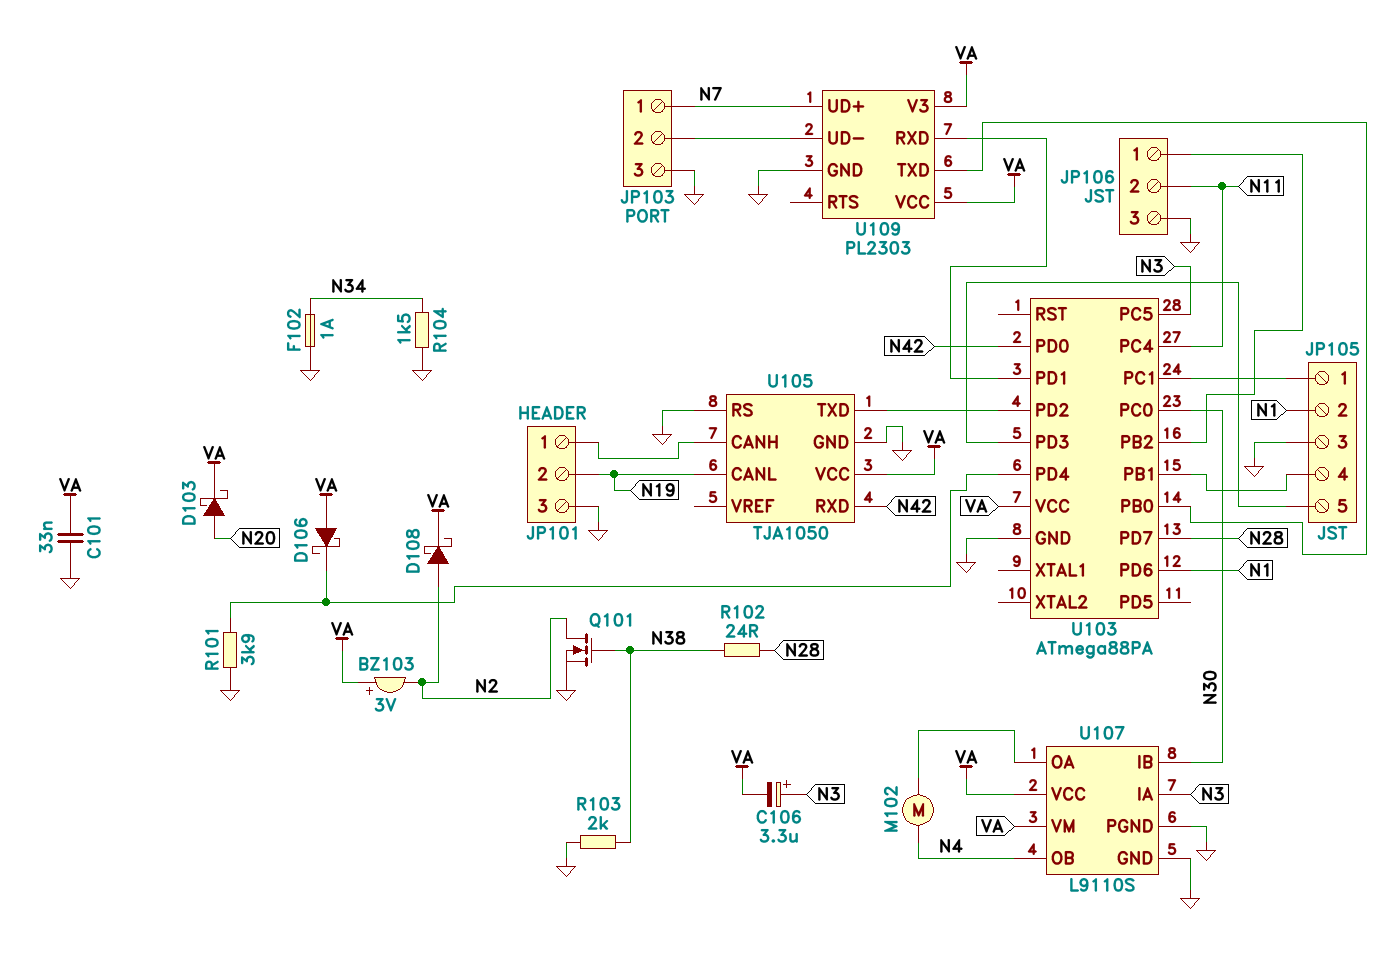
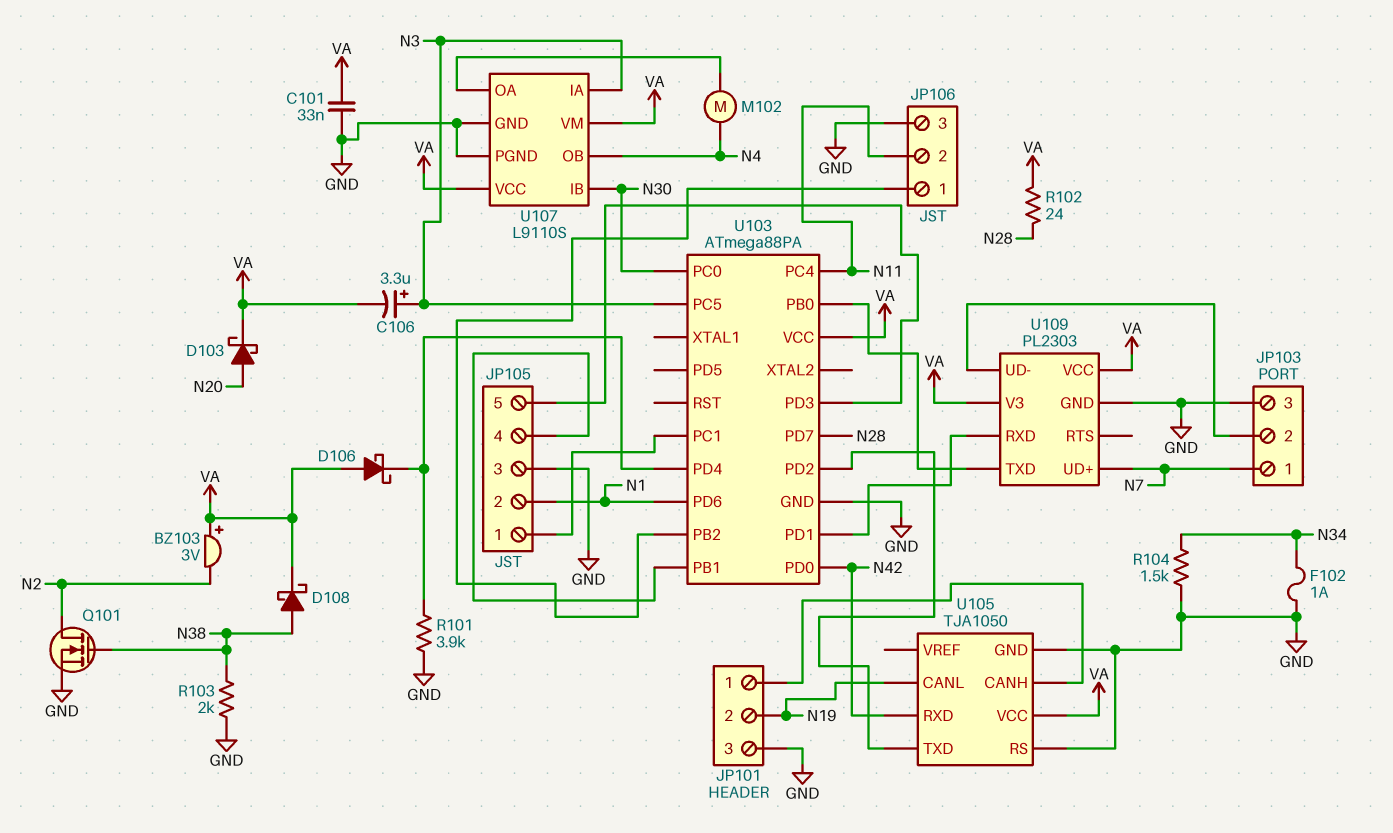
D108: schottky (A N2, K VA) -> schottky (A N38, K VA)
R102: 24 (N28, N38) -> 24 (N28, VA)

